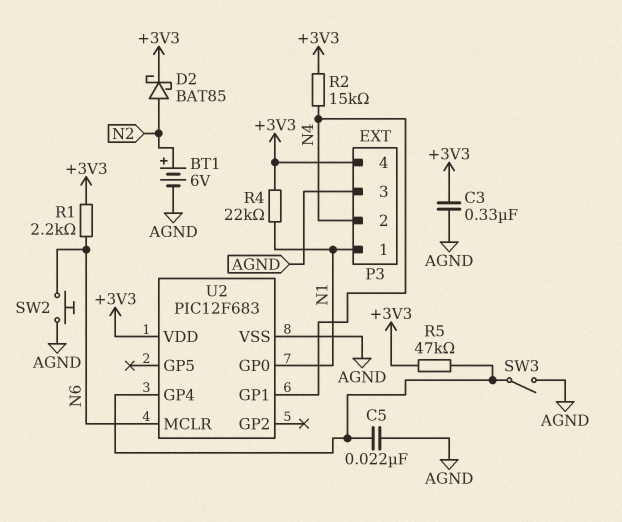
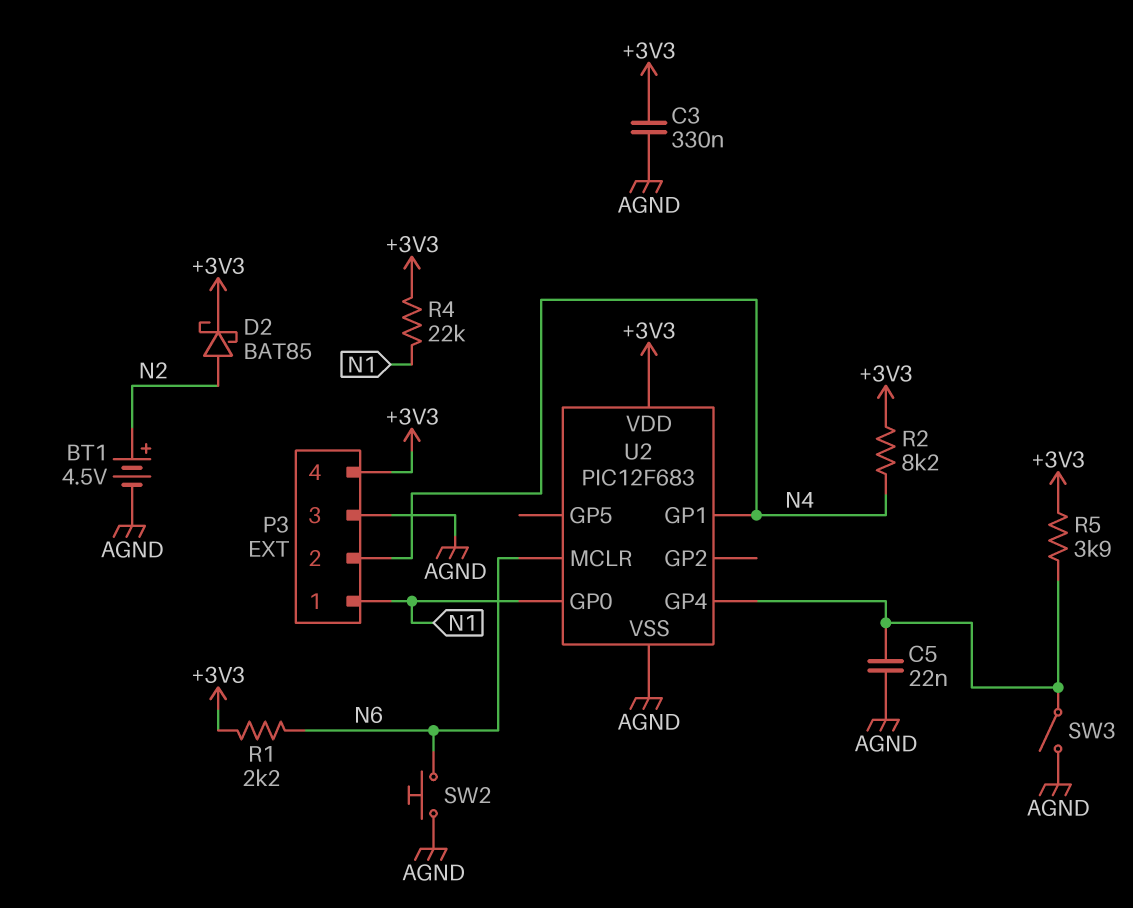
BT1: 6V (plus N2, minus AGND) -> 4.5V (plus N2, minus AGND)
R2: 15k (+3V3, N4) -> 8.2k (+3V3, N4)
R5: 47k (+3V3, U2/GP4) -> 3.9k (+3V3, U2/GP4)

